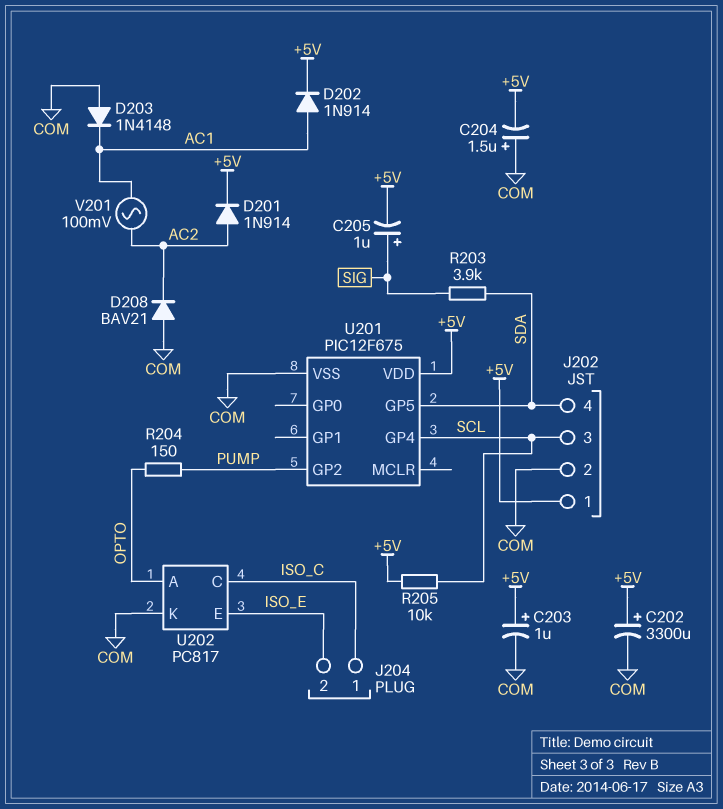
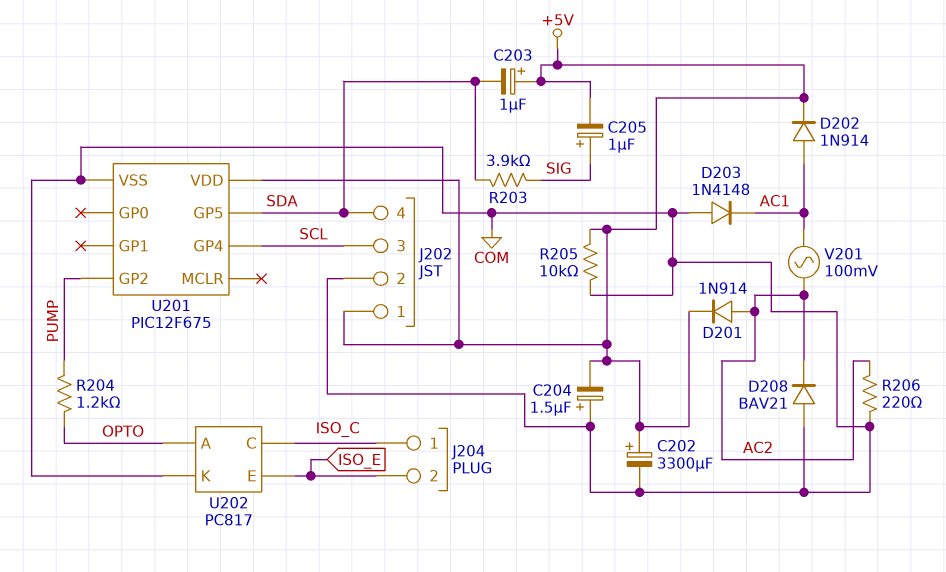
C203: 1uF (plus +5V, minus COM) -> 1uF (plus +5V, minus SDA)
R204: 150 (OPTO, PUMP) -> 1.2k (OPTO, PUMP)
R205: 10k (+5V, SCL) -> 10k (+5V, COM)
R206: none -> 220 (AC2, COM)

